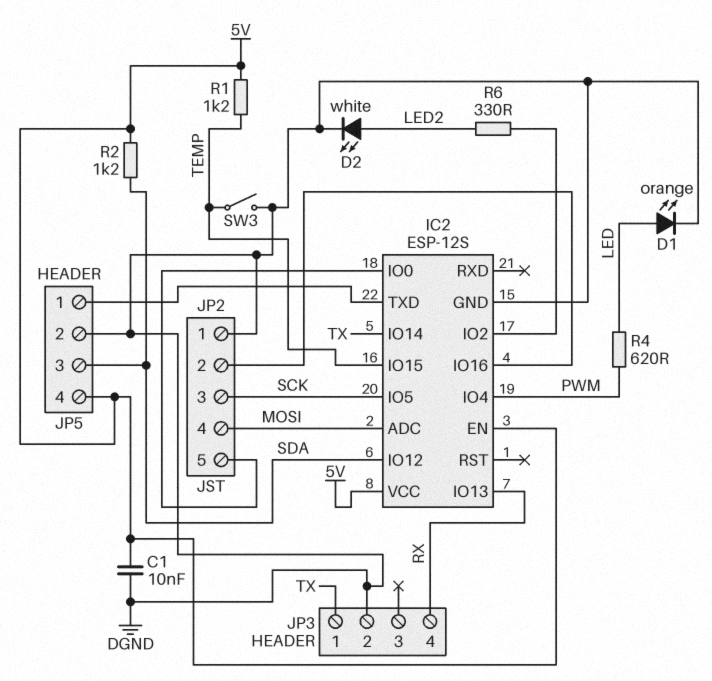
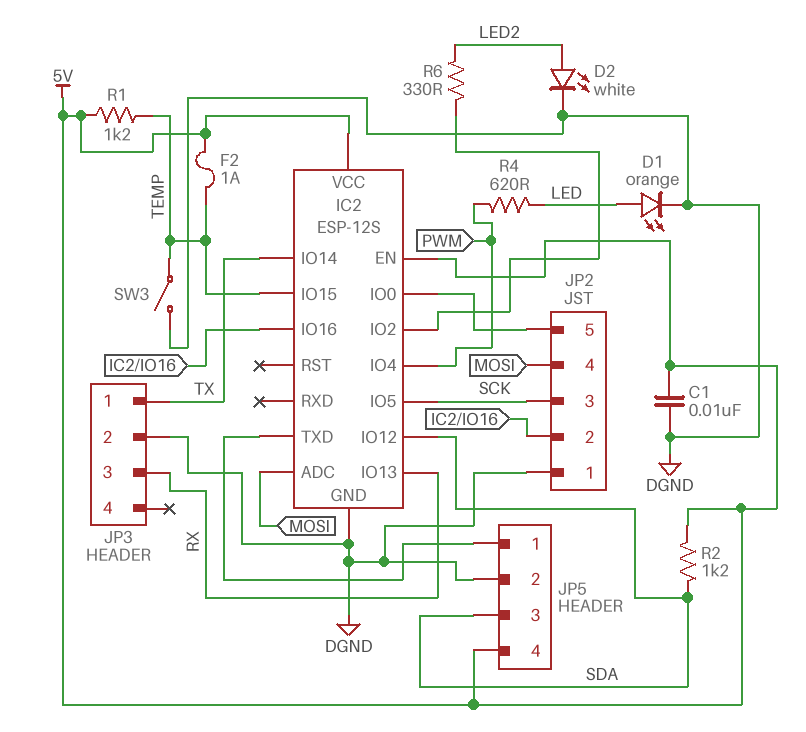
F2: none -> 1A (5V, TEMP)
JP3 pin 3: none -> RX
JP3 pin 4: RX -> none

